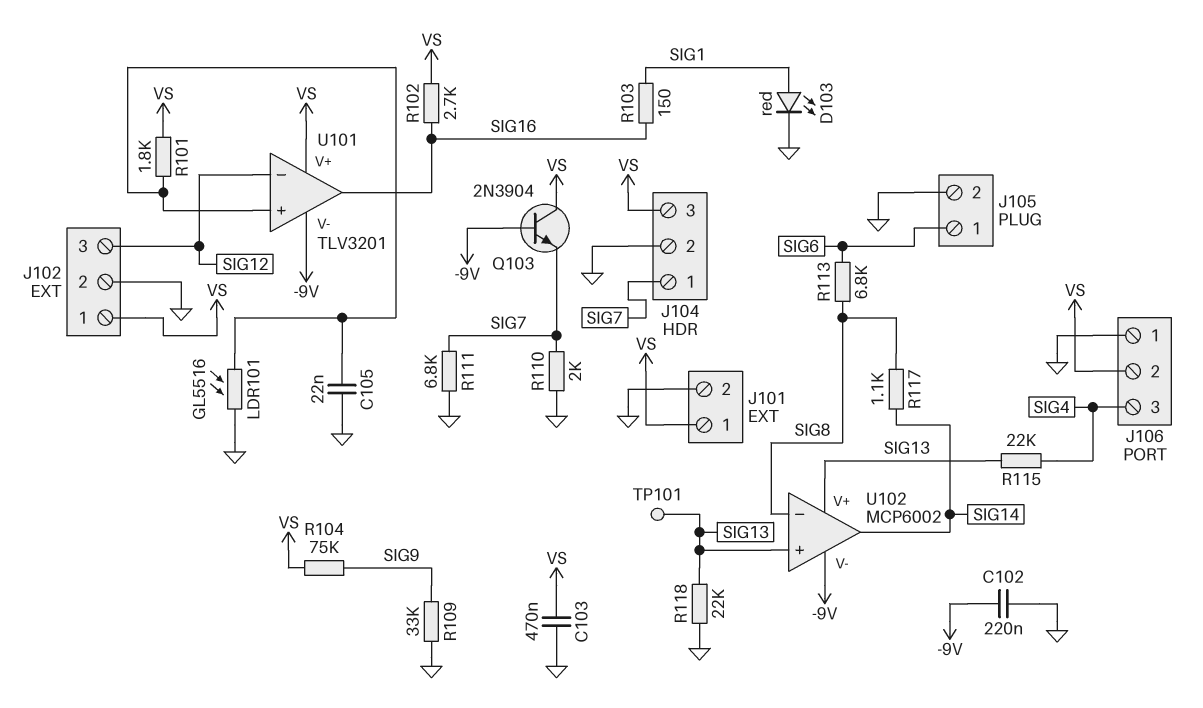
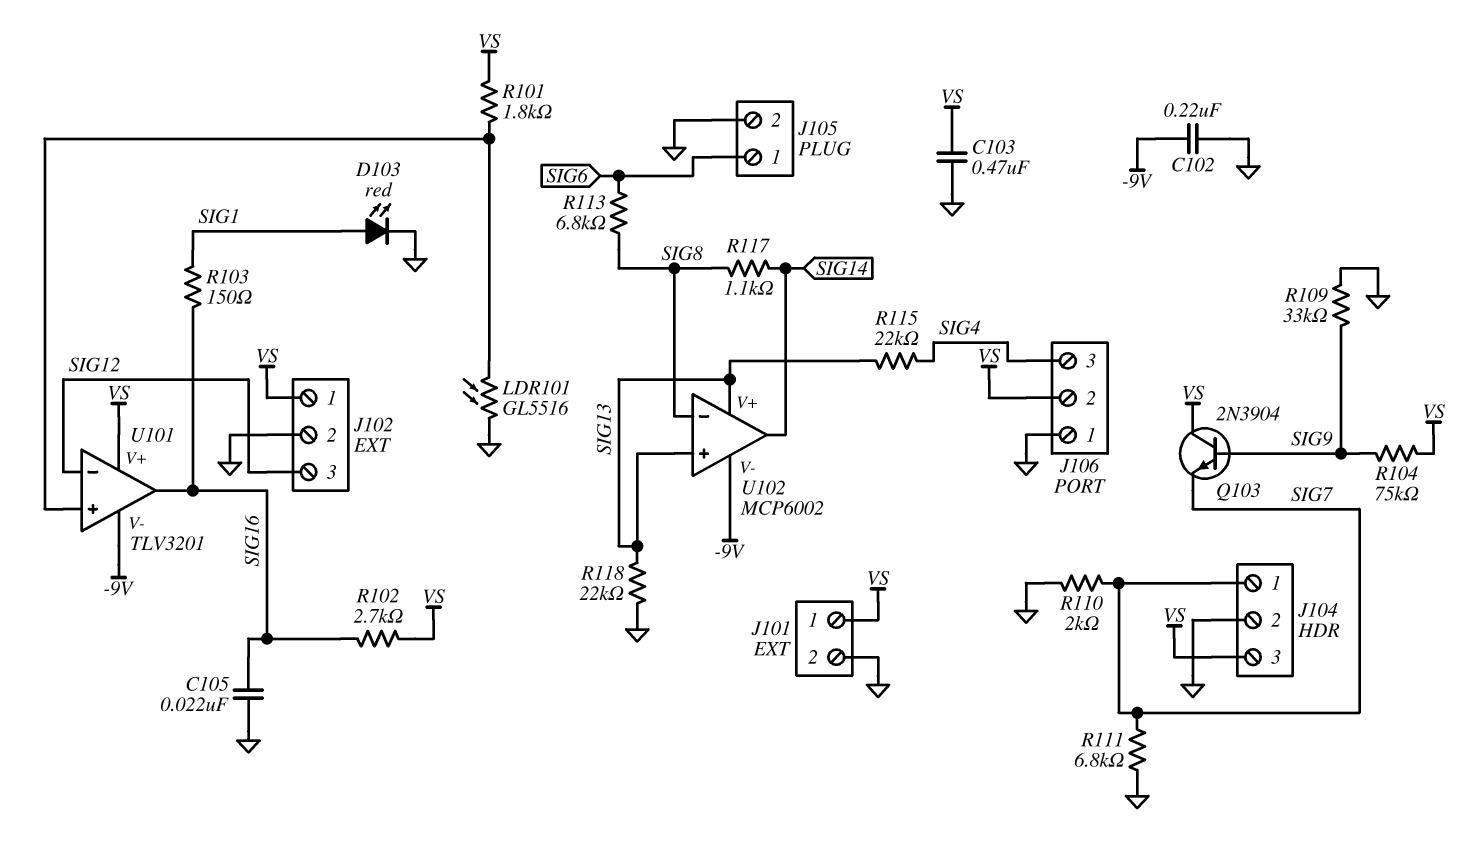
C105: 22nF (GND, U101/in+) -> 22nF (GND, SIG16)
Q103: NPN 2N3904 (B -9V, C VS, E SIG7) -> NPN 2N3904 (B SIG9, C VS, E SIG7)
TP101: test point (SIG13) -> none

